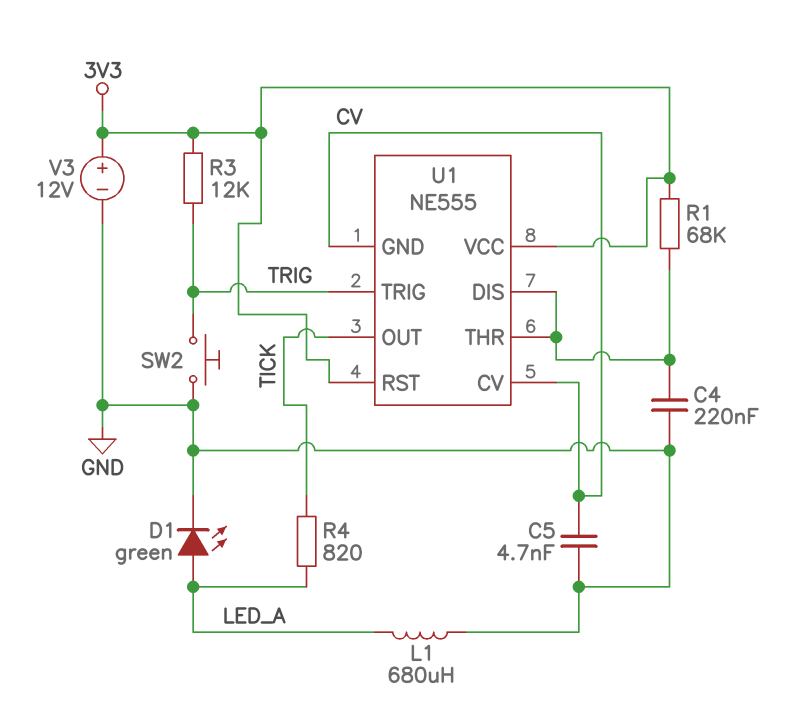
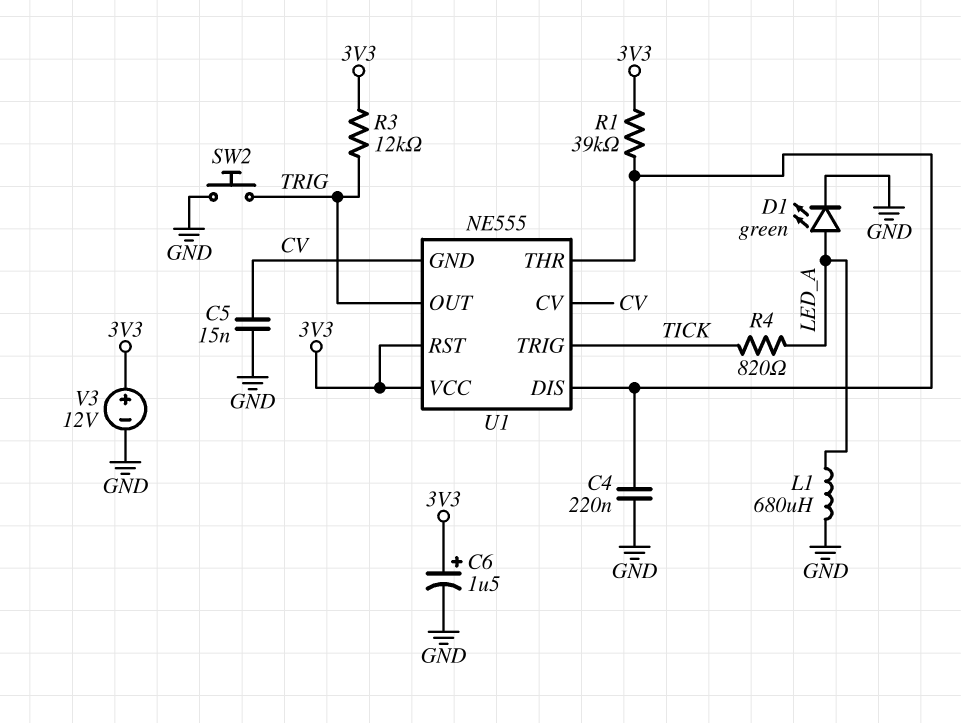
C5: 4.7nF (CV, GND) -> 15nF (CV, GND)
C6: none -> 1.5uF (plus 3V3, minus GND)
R1: 68k (3V3, U1/DIS) -> 39k (3V3, U1/DIS)
U1 pin OUT: TICK -> TRIG
U1 pin TRIG: TRIG -> TICK

